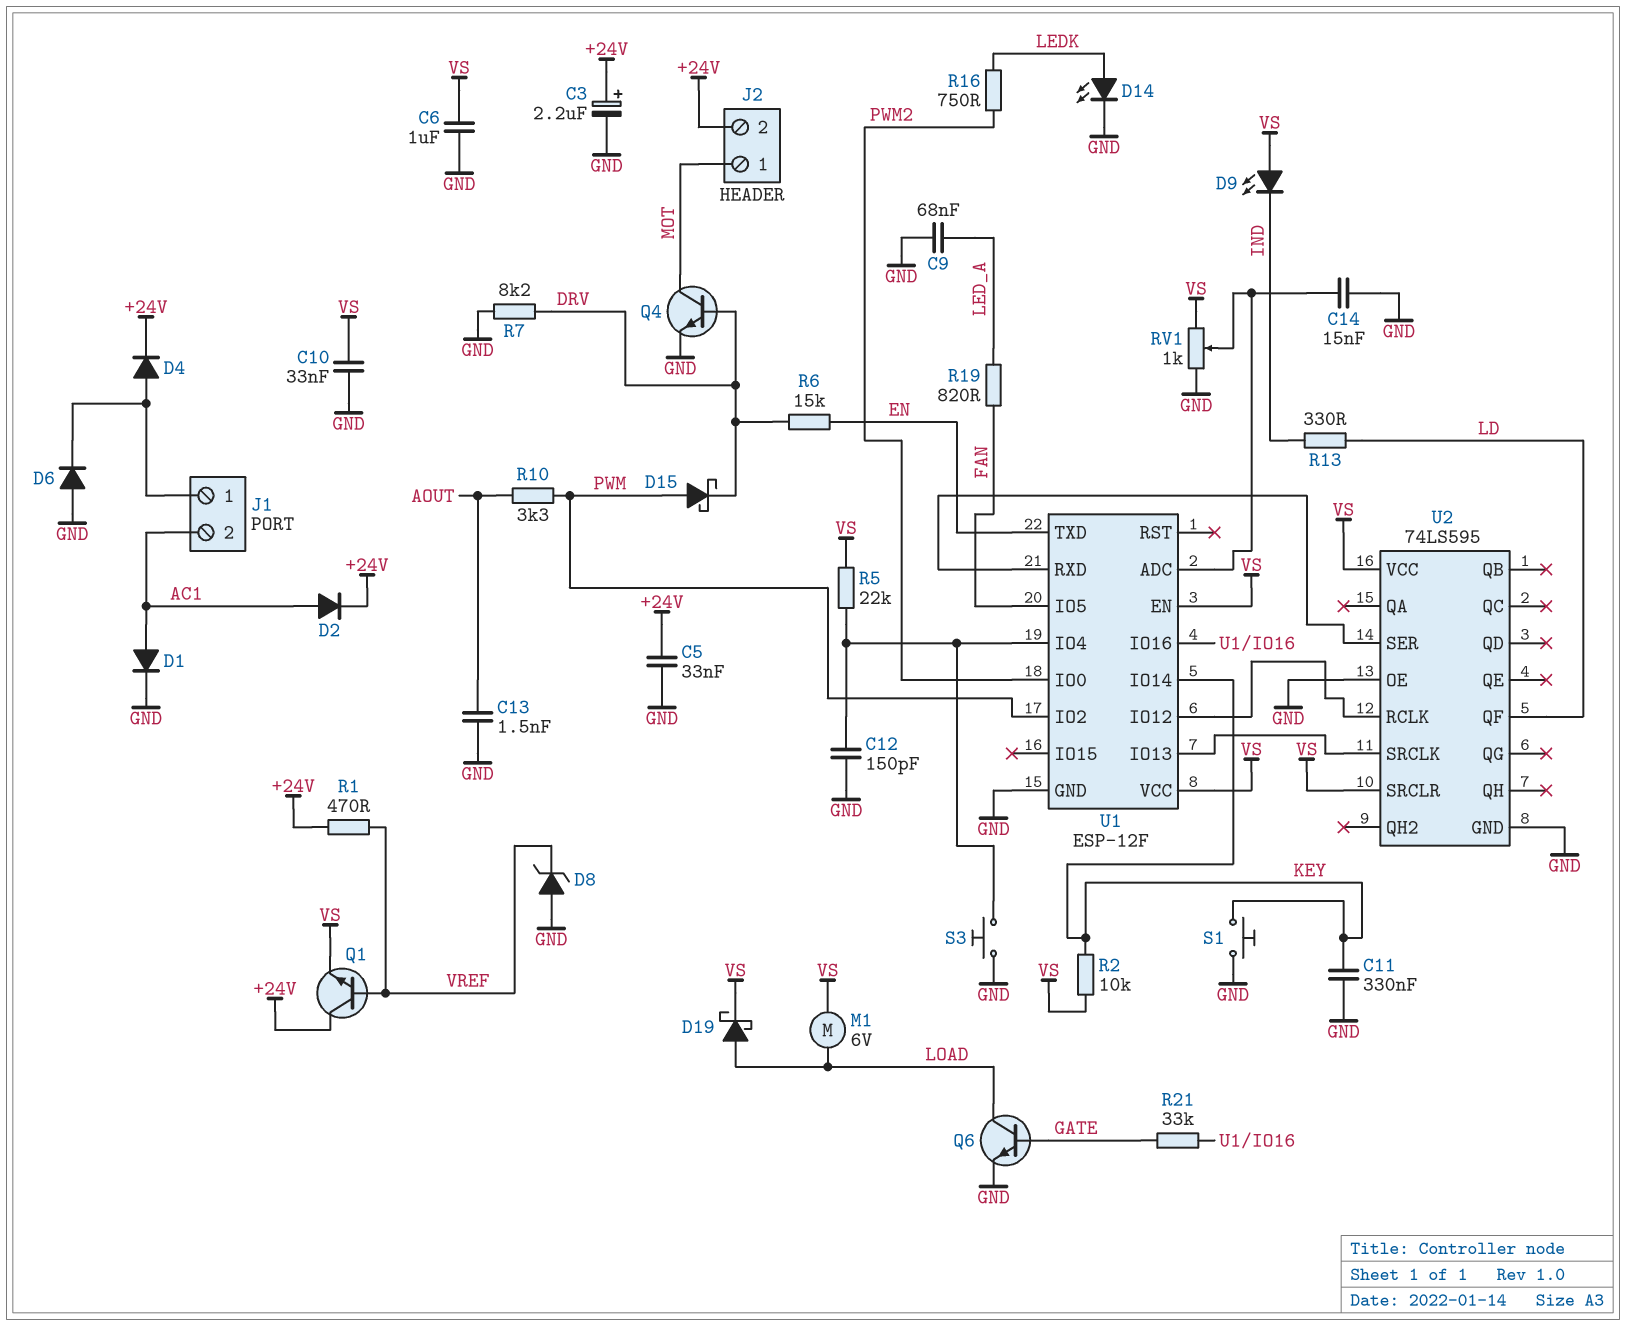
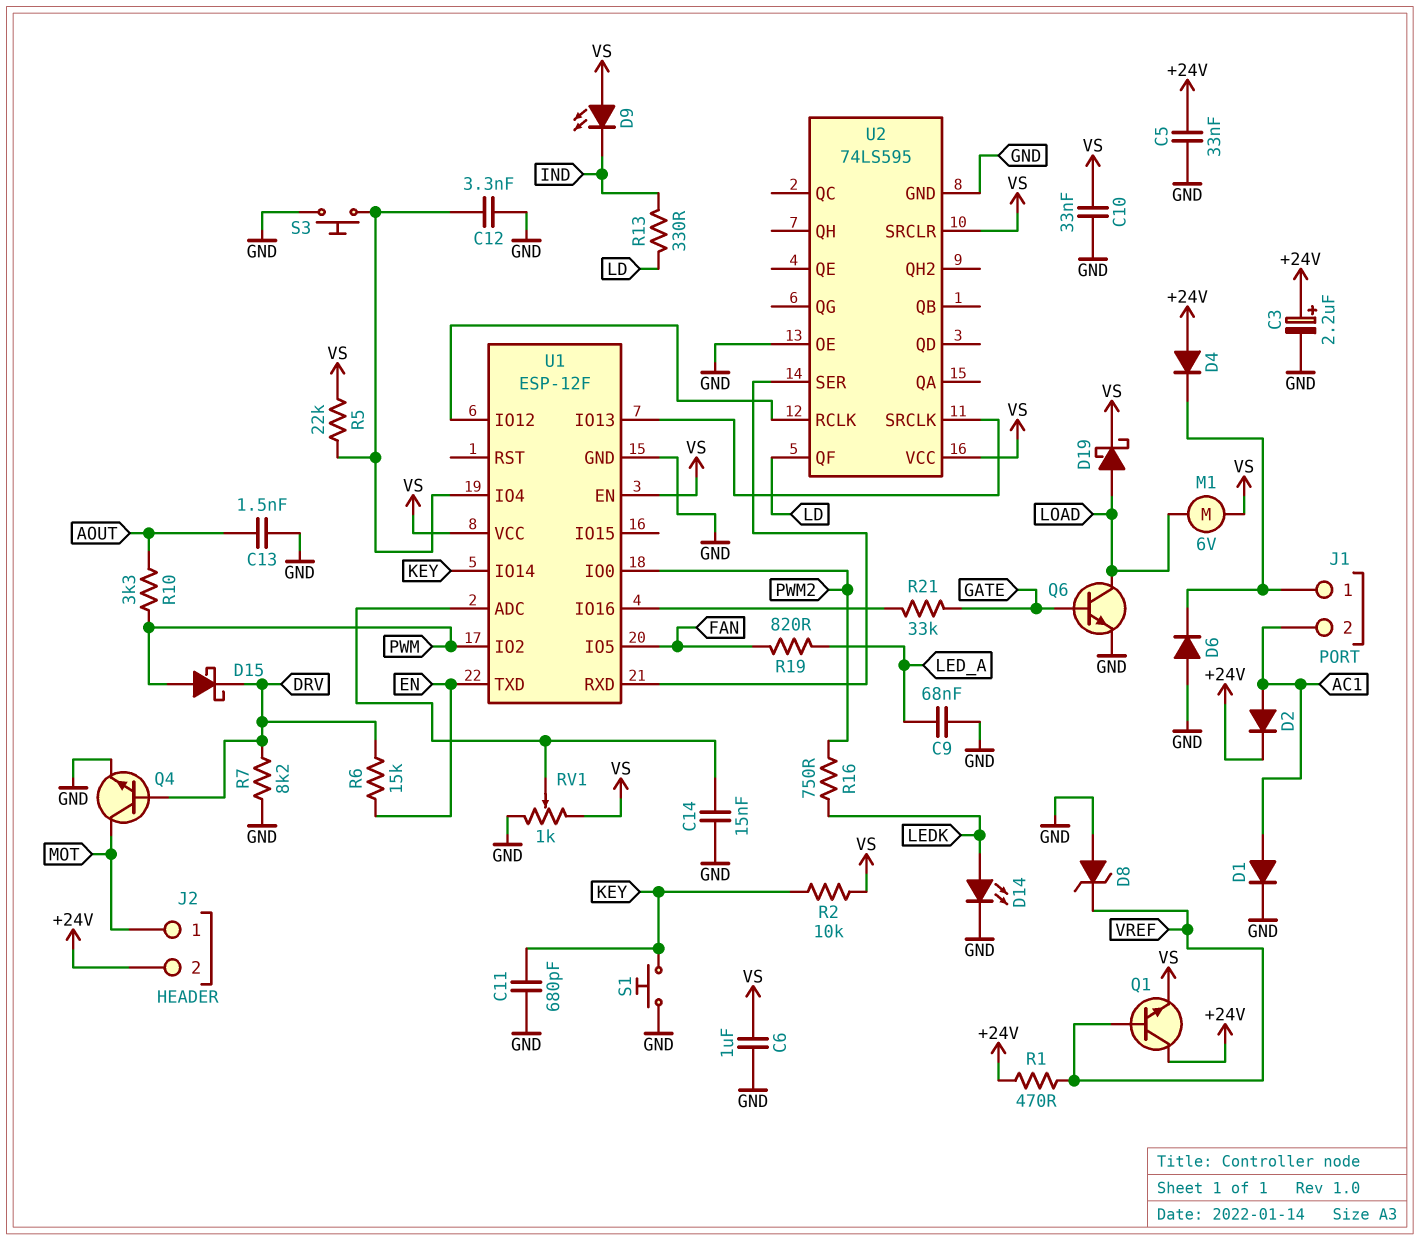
C11: 330nF (GND, KEY) -> 680pF (GND, KEY)
C12: 150pF (GND, U1/IO4) -> 3.3nF (GND, U1/IO4)
D4: diode (A J1/1, K +24V) -> diode (A +24V, K J1/1)

